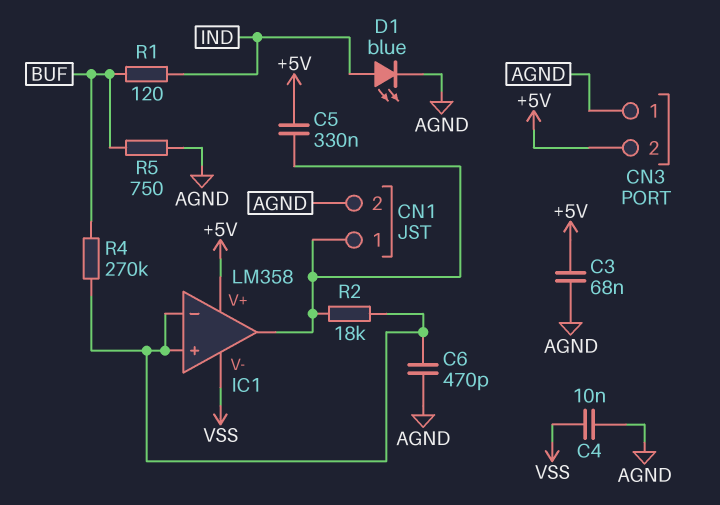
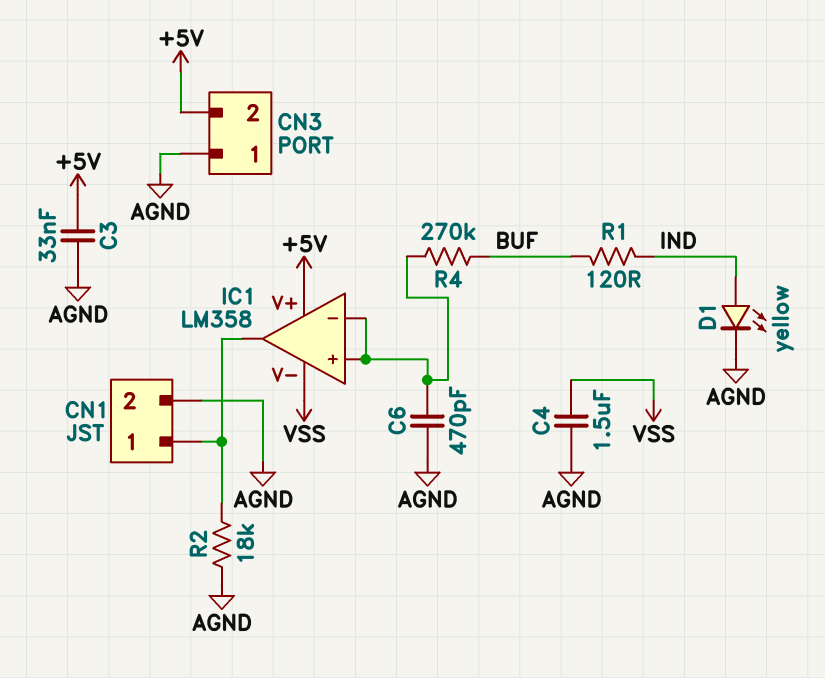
C3: 68nF (+5V, AGND) -> 33nF (+5V, AGND)
C4: 10nF (AGND, VSS) -> 1.5uF (AGND, VSS)
C5: 330nF (+5V, CN1/1) -> none
D1: LED blue (A IND, K AGND) -> LED yellow (A IND, K AGND)
R2: 18k (CN1/1, IC1/in+) -> 18k (AGND, CN1/1)
R5: 750 (AGND, BUF) -> none

